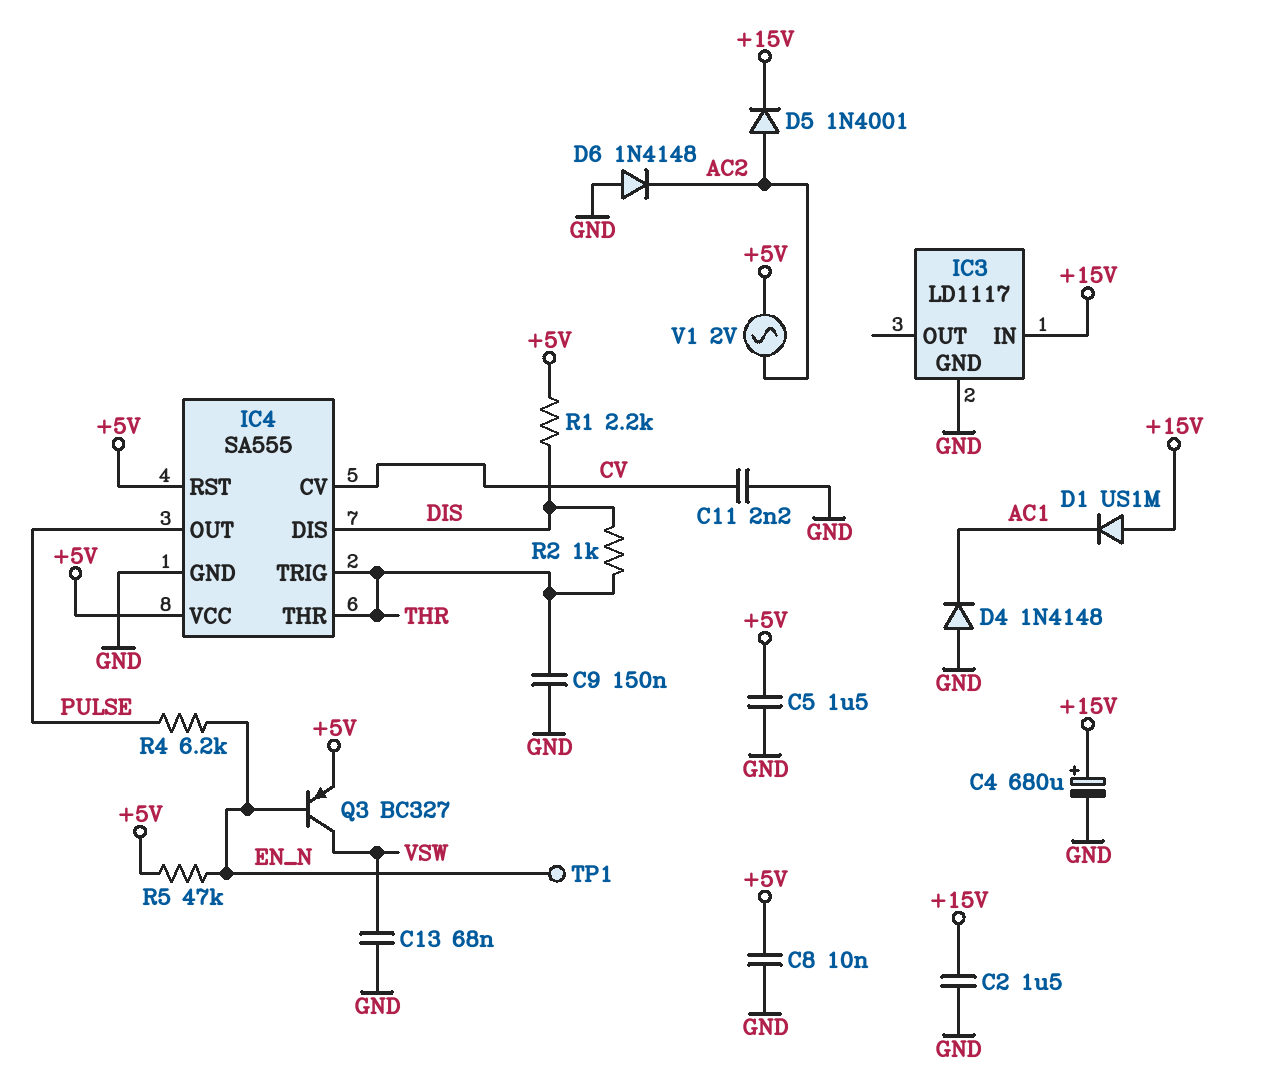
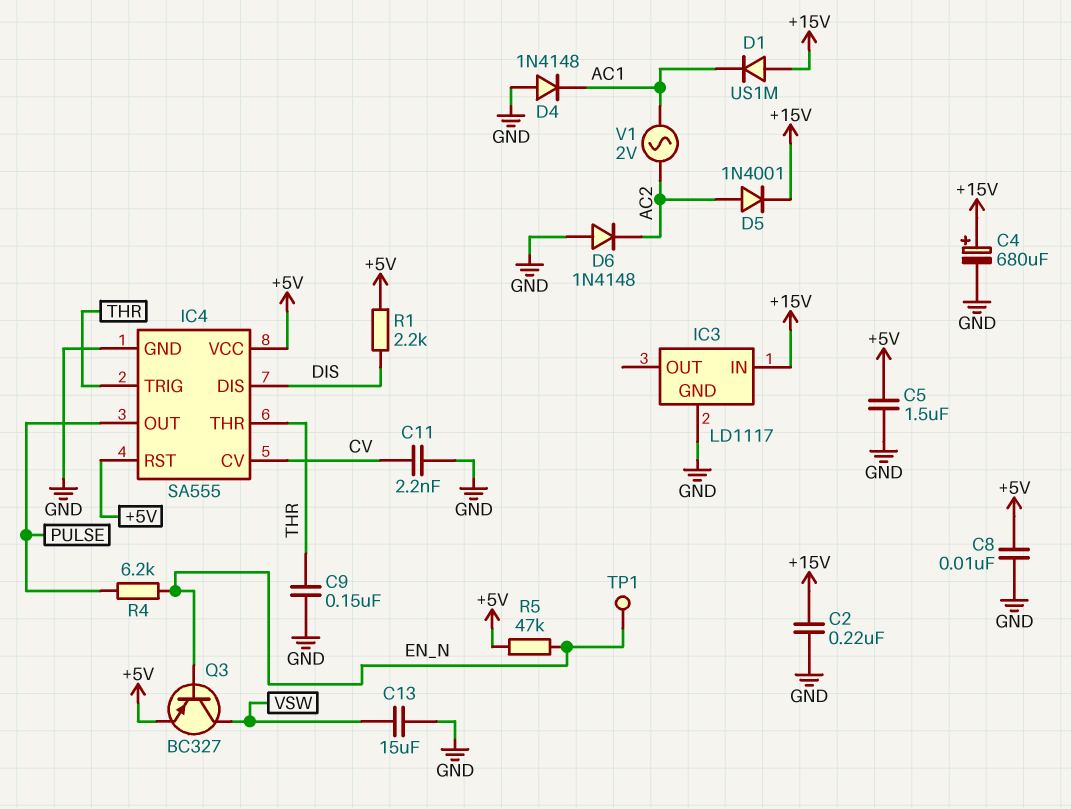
C2: 1.5uF (+15V, GND) -> 220nF (+15V, GND)
C13: 68nF (GND, VSW) -> 15uF (GND, VSW)
R2: 1k (DIS, THR) -> none
V1: AC 2V (+5V, AC2) -> AC 2V (AC1, AC2)

